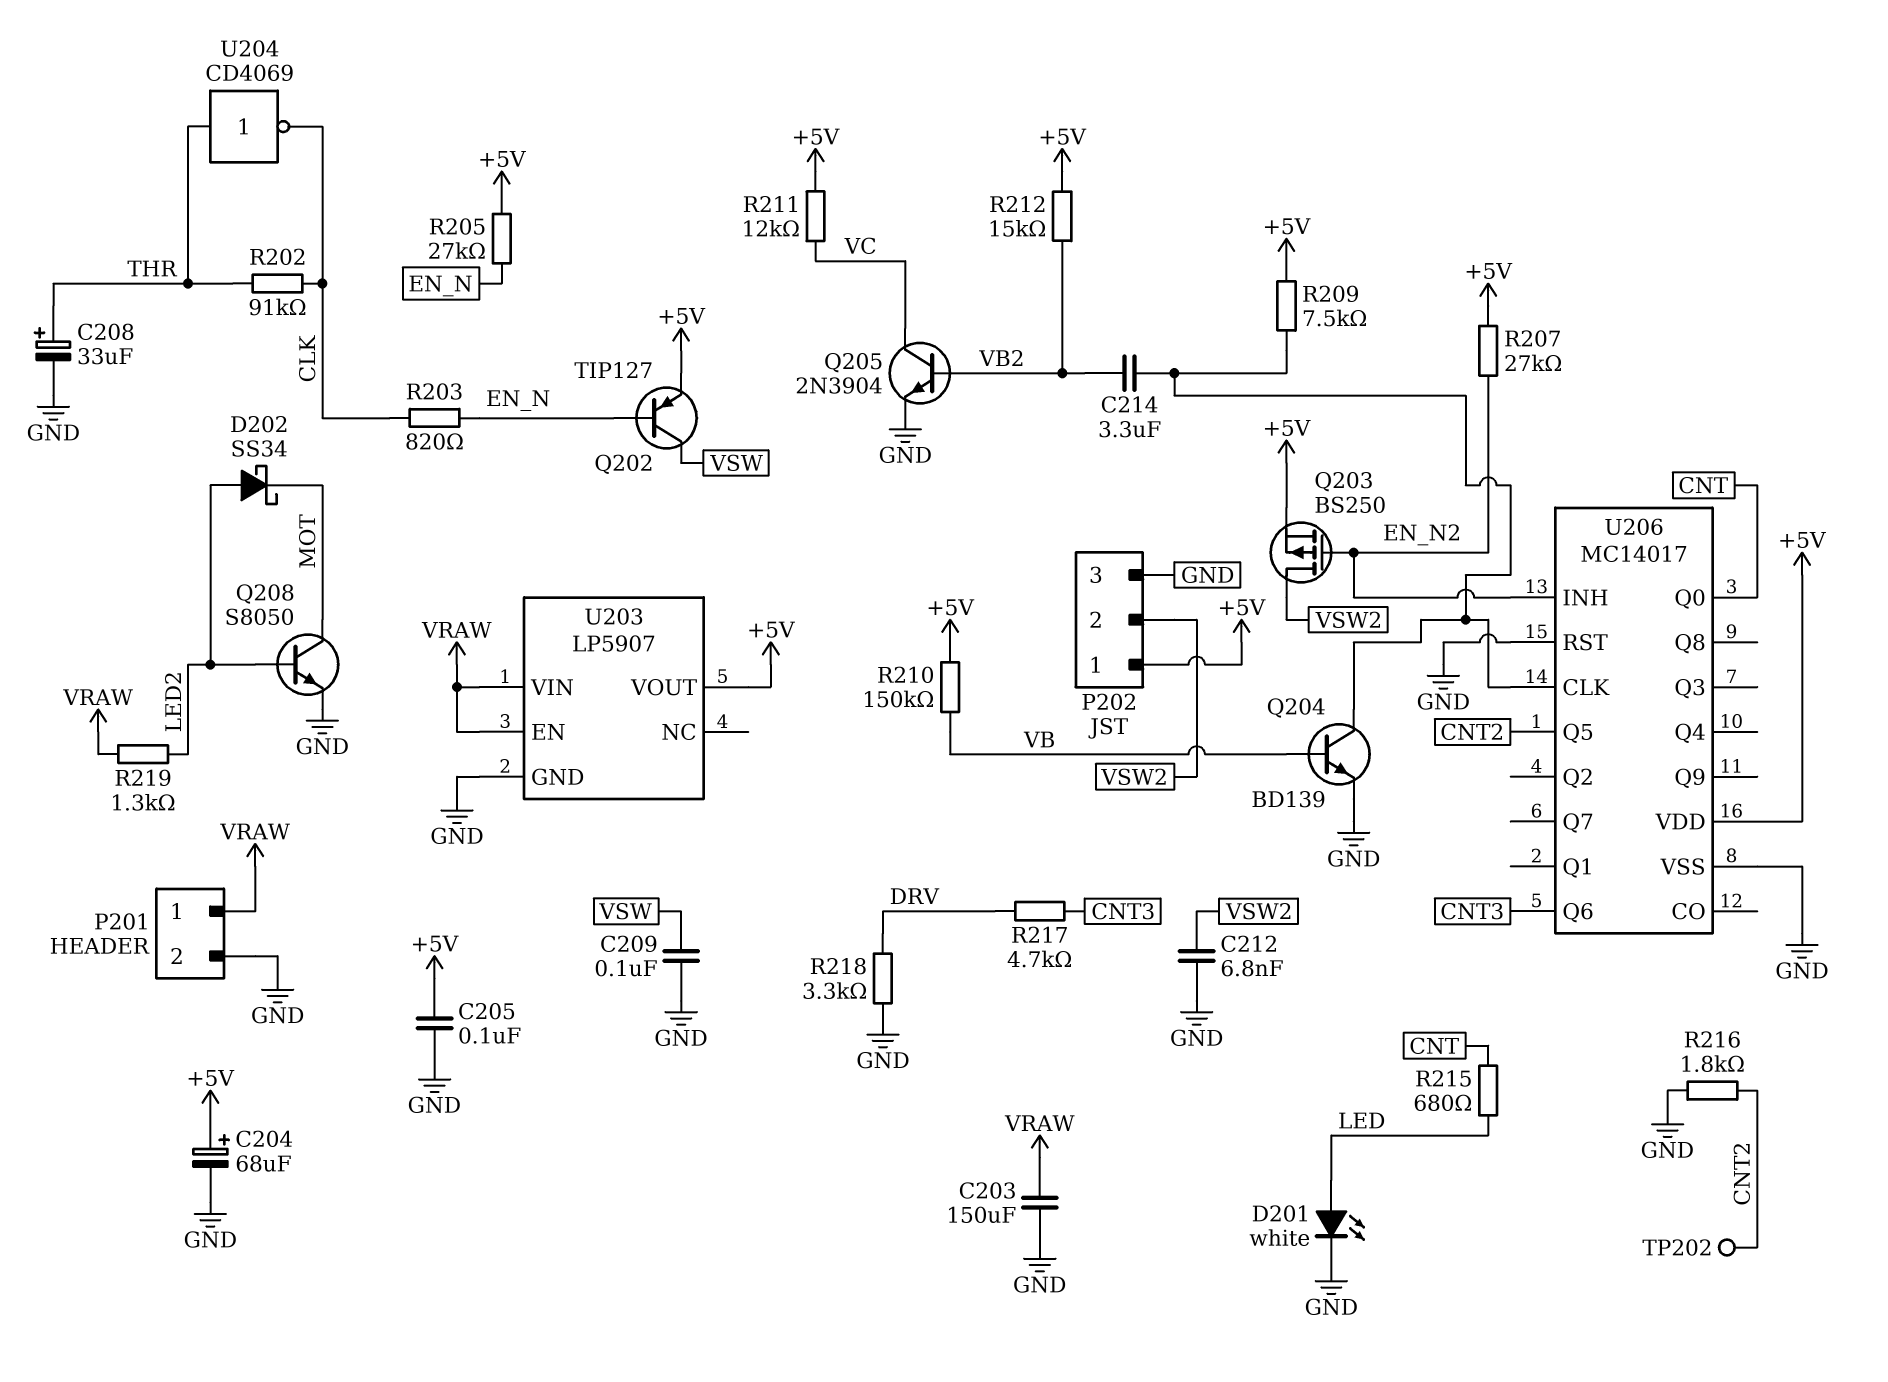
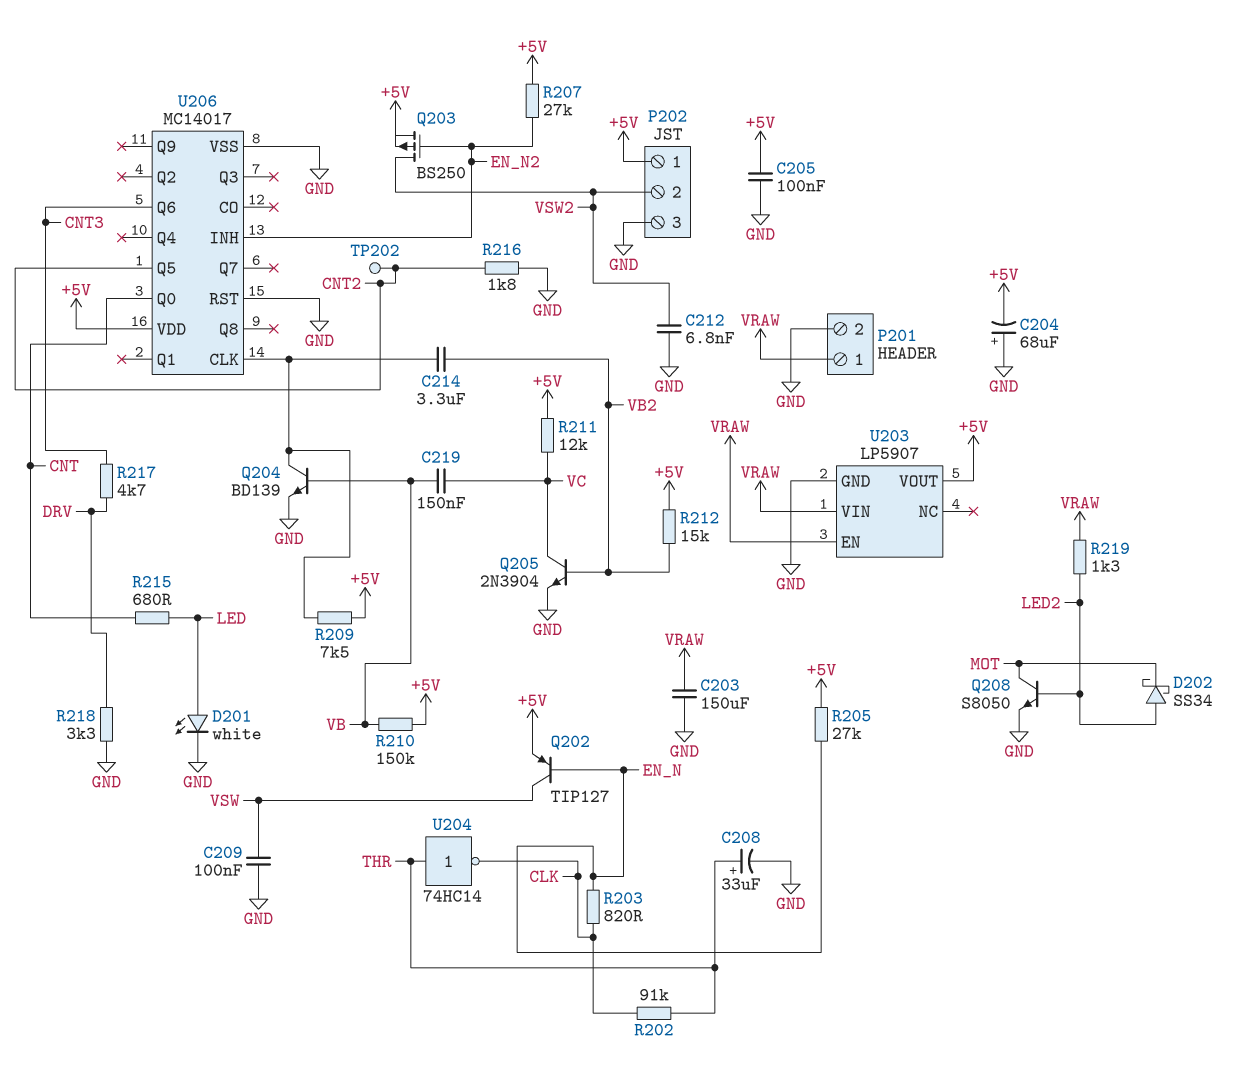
C204: 68uF (plus +5V, minus GND) -> 68uF (plus GND, minus +5V)
C219: none -> 150nF (VB, VC)
U204: NOT CD4069 (in THR, out CLK) -> NOT 74HC14 (in THR, out CLK)

